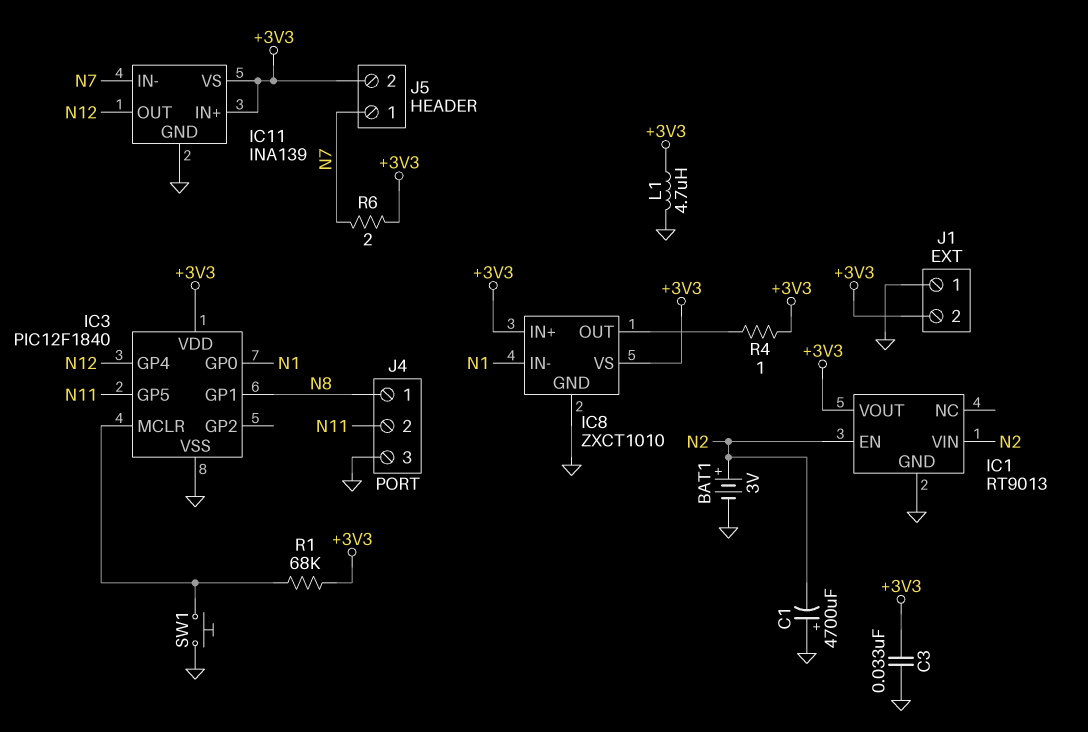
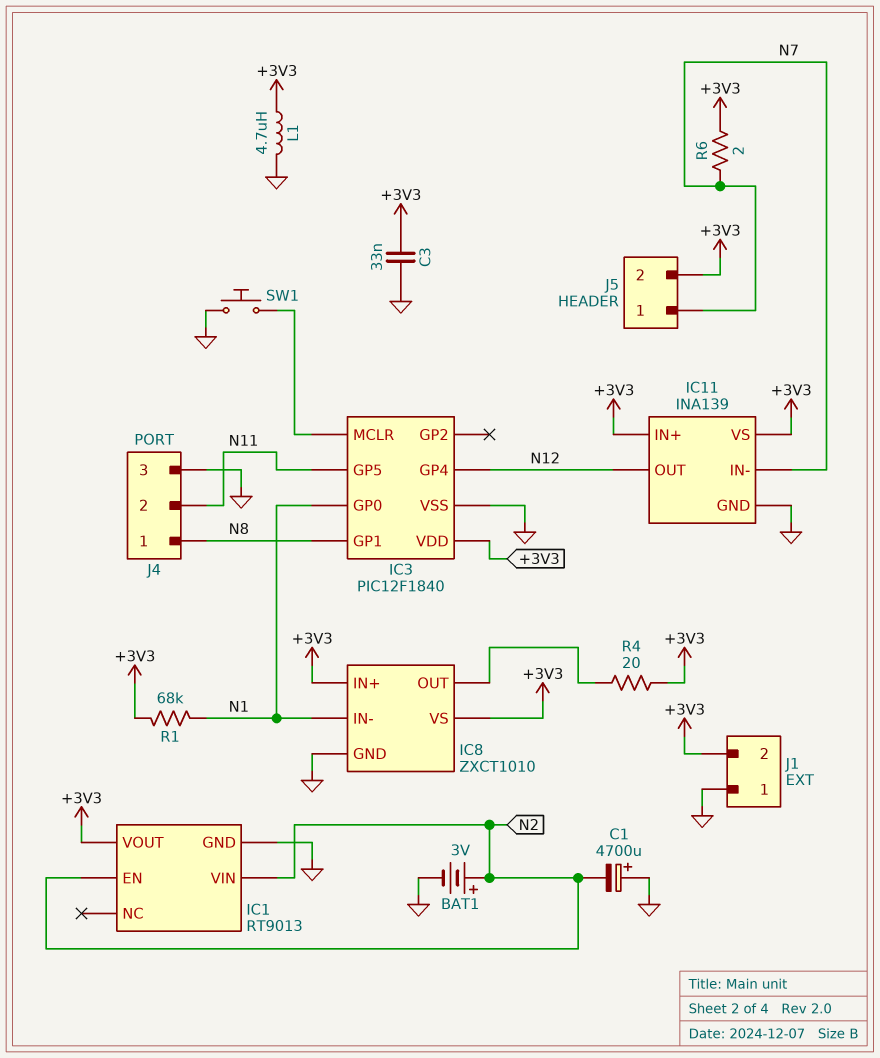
R1: 68k (+3V3, IC3/MCLR) -> 68k (+3V3, N1)
R4: 1 (+3V3, IC8/OUT) -> 20 (+3V3, IC8/OUT)

